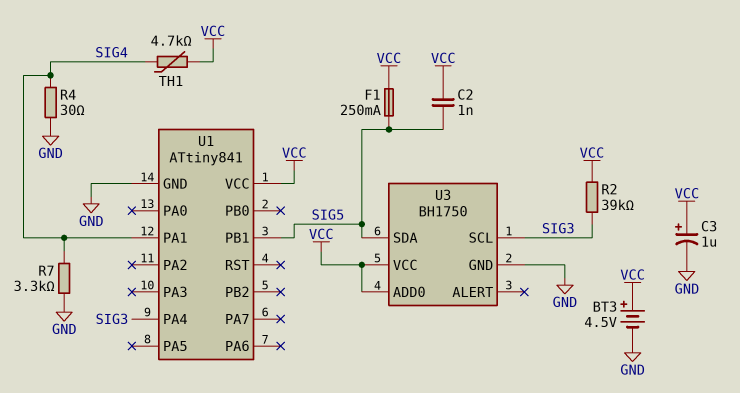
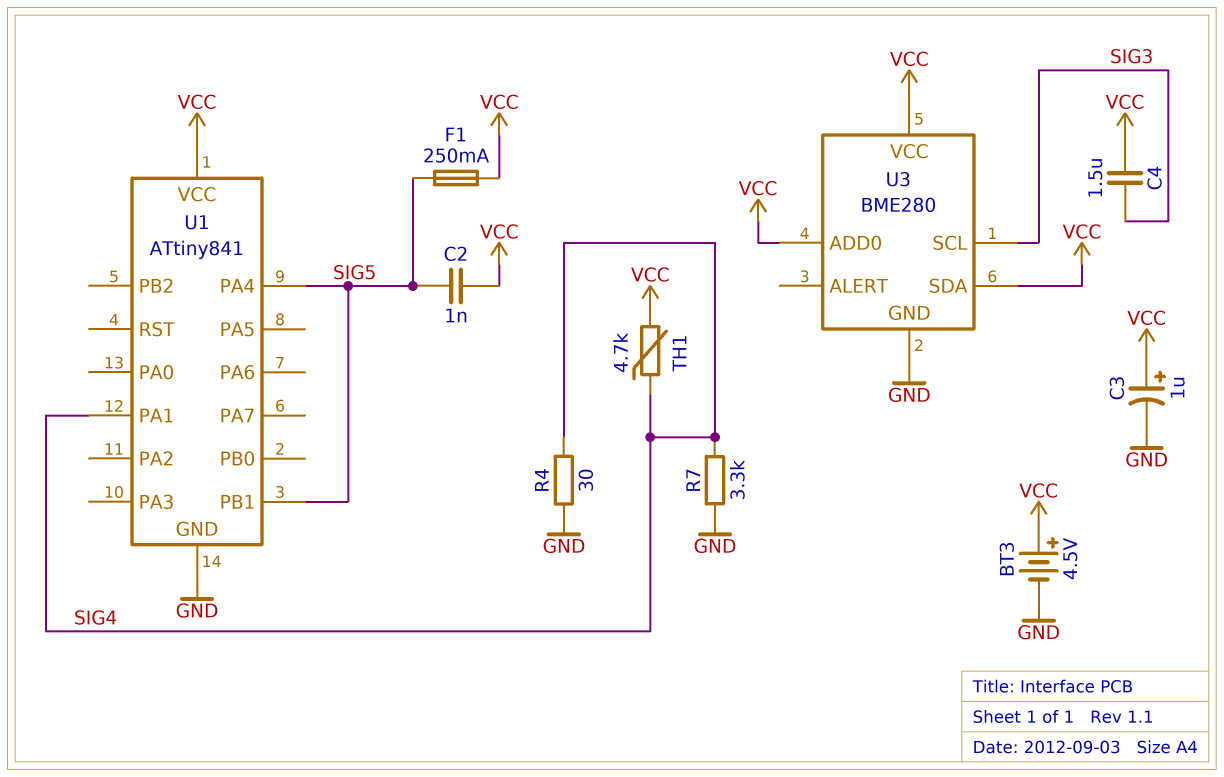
C4: none -> 1.5uF (SIG3, VCC)
R2: 39k (SIG3, VCC) -> none
U1 pin PA4: SIG3 -> SIG5
U3: BH1750 -> BME280
U3 pin SDA: SIG5 -> VCC

